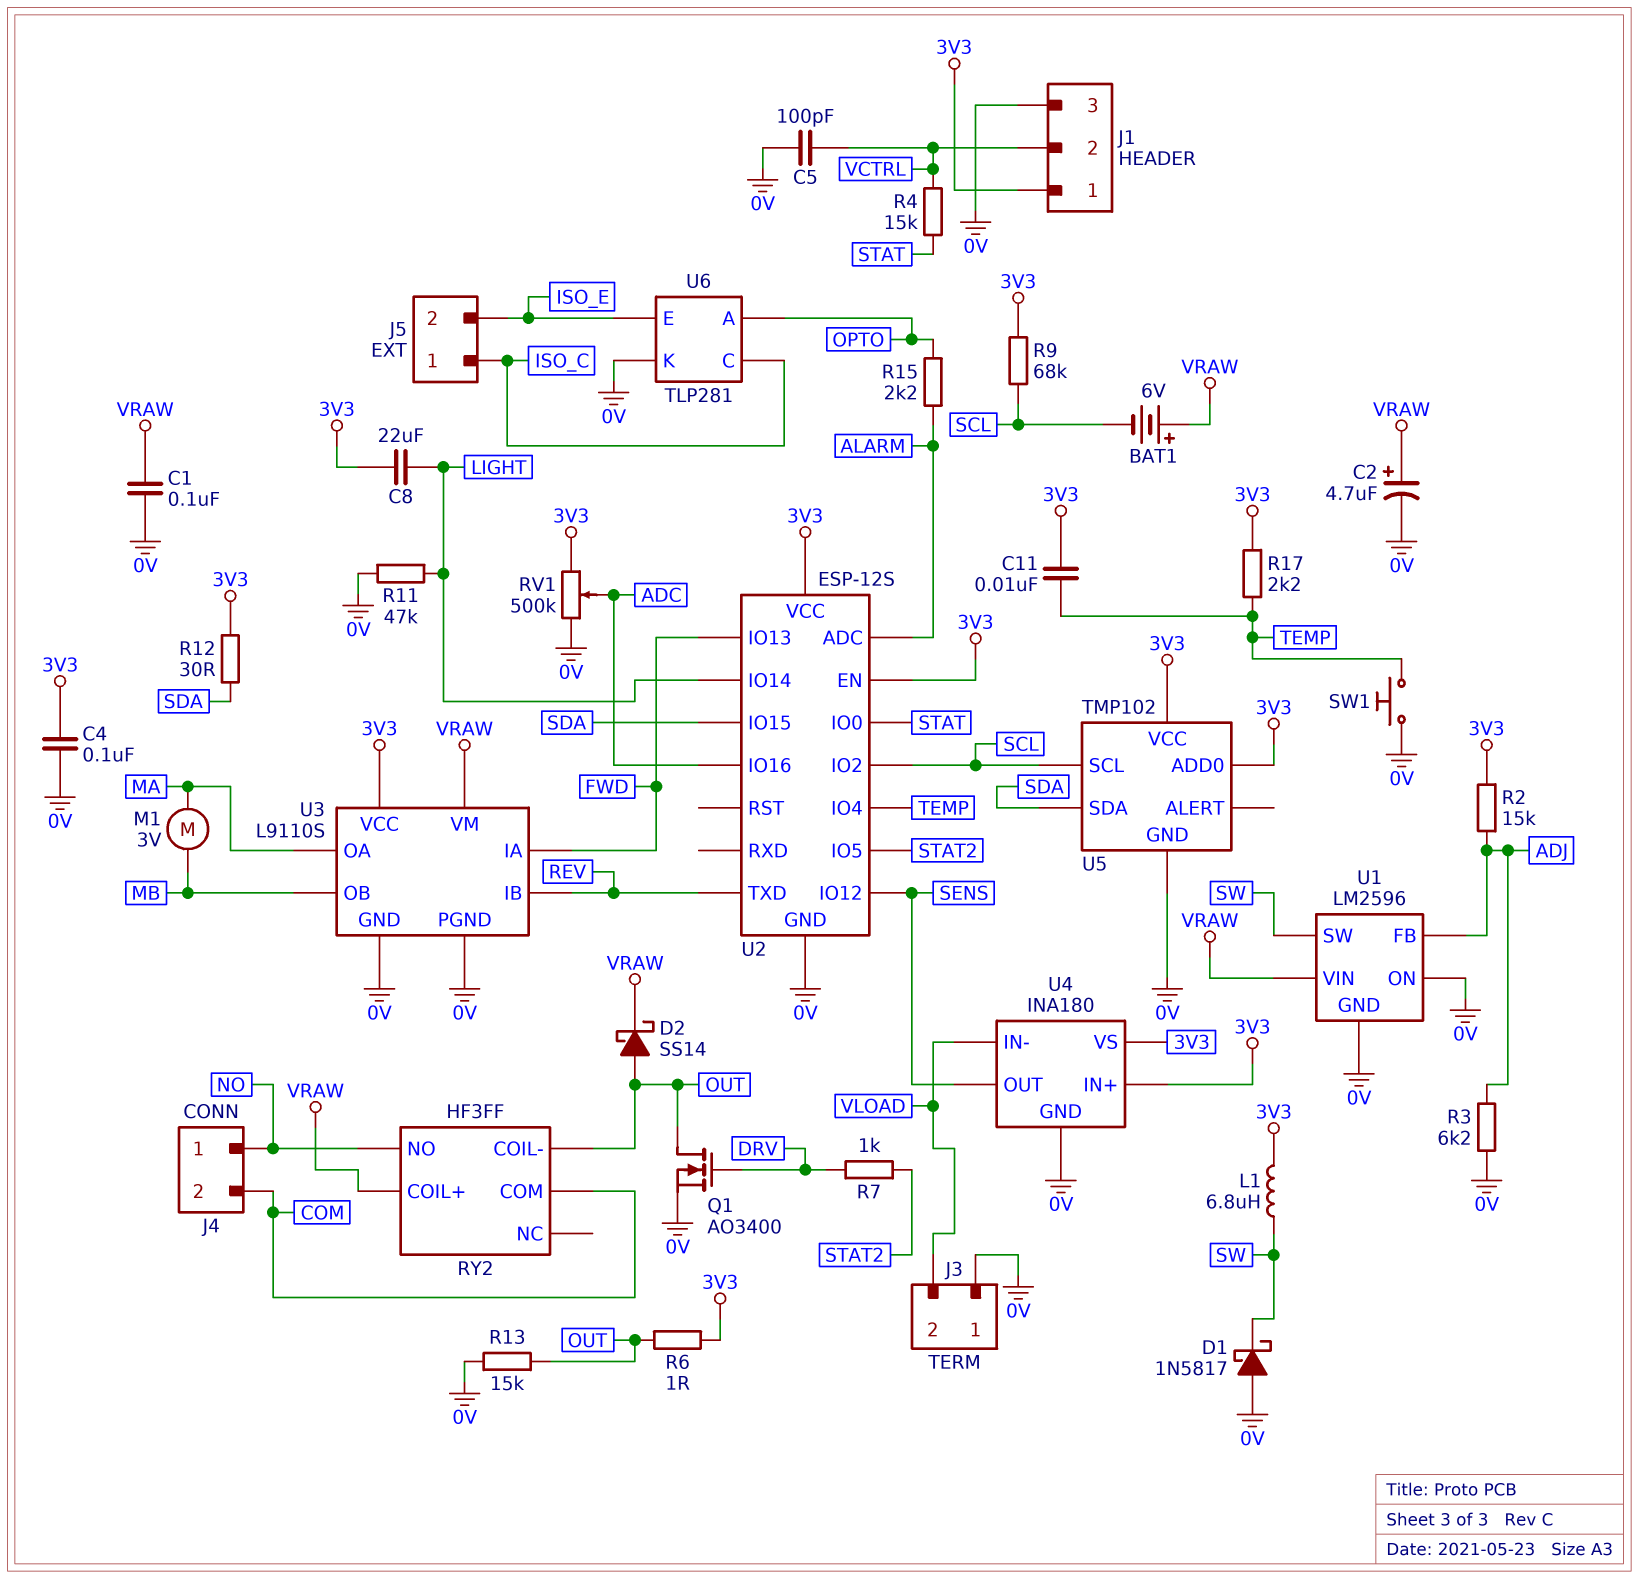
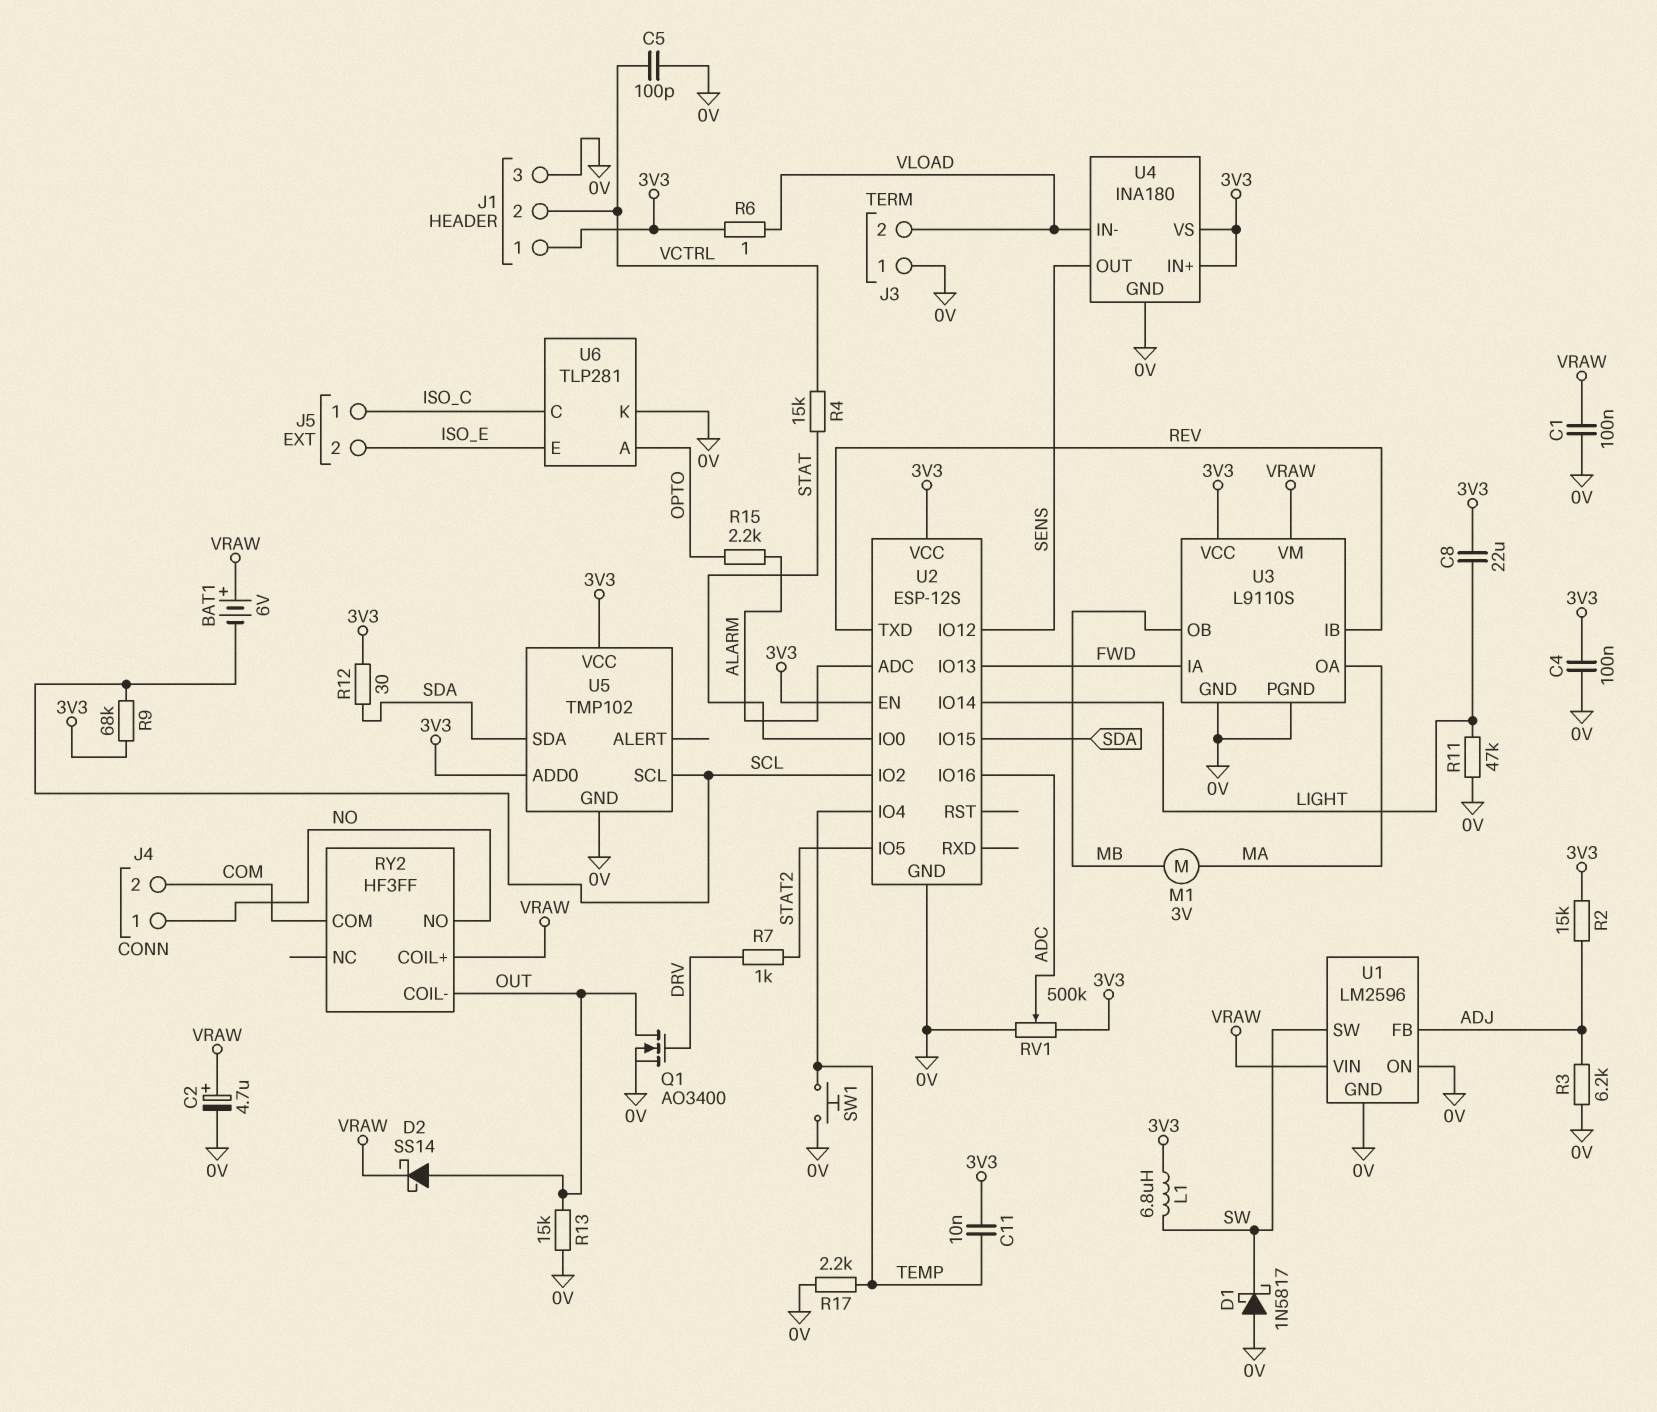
R6: 1 (3V3, OUT) -> 1 (3V3, VLOAD)
R17: 2.2k (3V3, TEMP) -> 2.2k (0V, TEMP)

